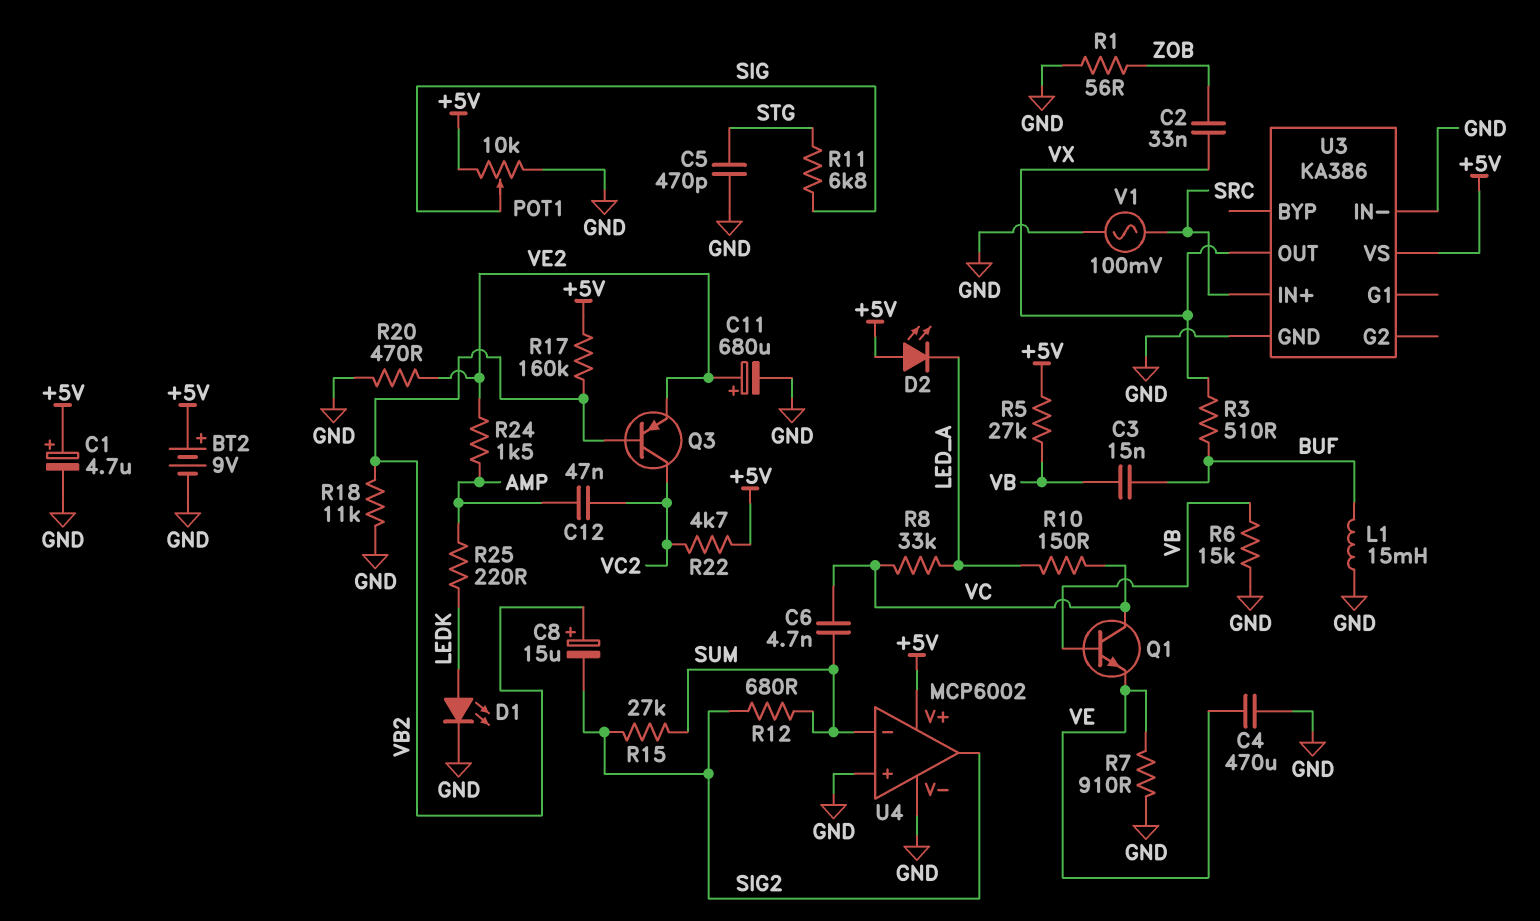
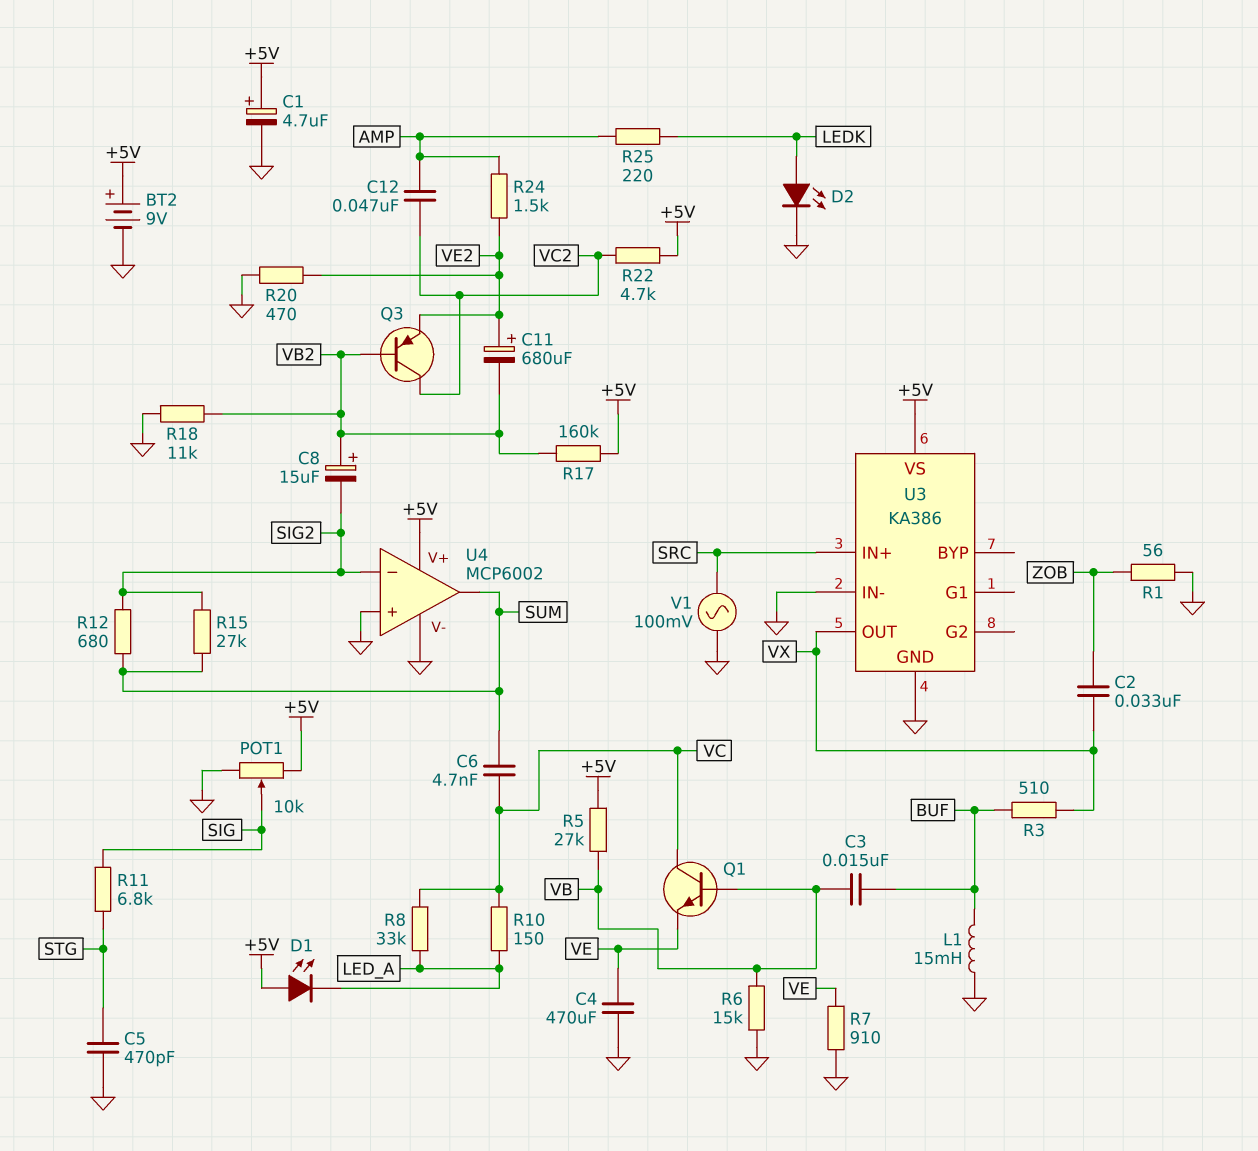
C11: 680uF (plus VE2, minus GND) -> 680uF (plus VE2, minus VB2)
D1: LED (A LEDK, K GND) -> LED (A +5V, K LED_A)
D2: LED (A +5V, K LED_A) -> LED (A LEDK, K GND)
U4 pin in-: SUM -> SIG2
U4 pin out: SIG2 -> SUM

